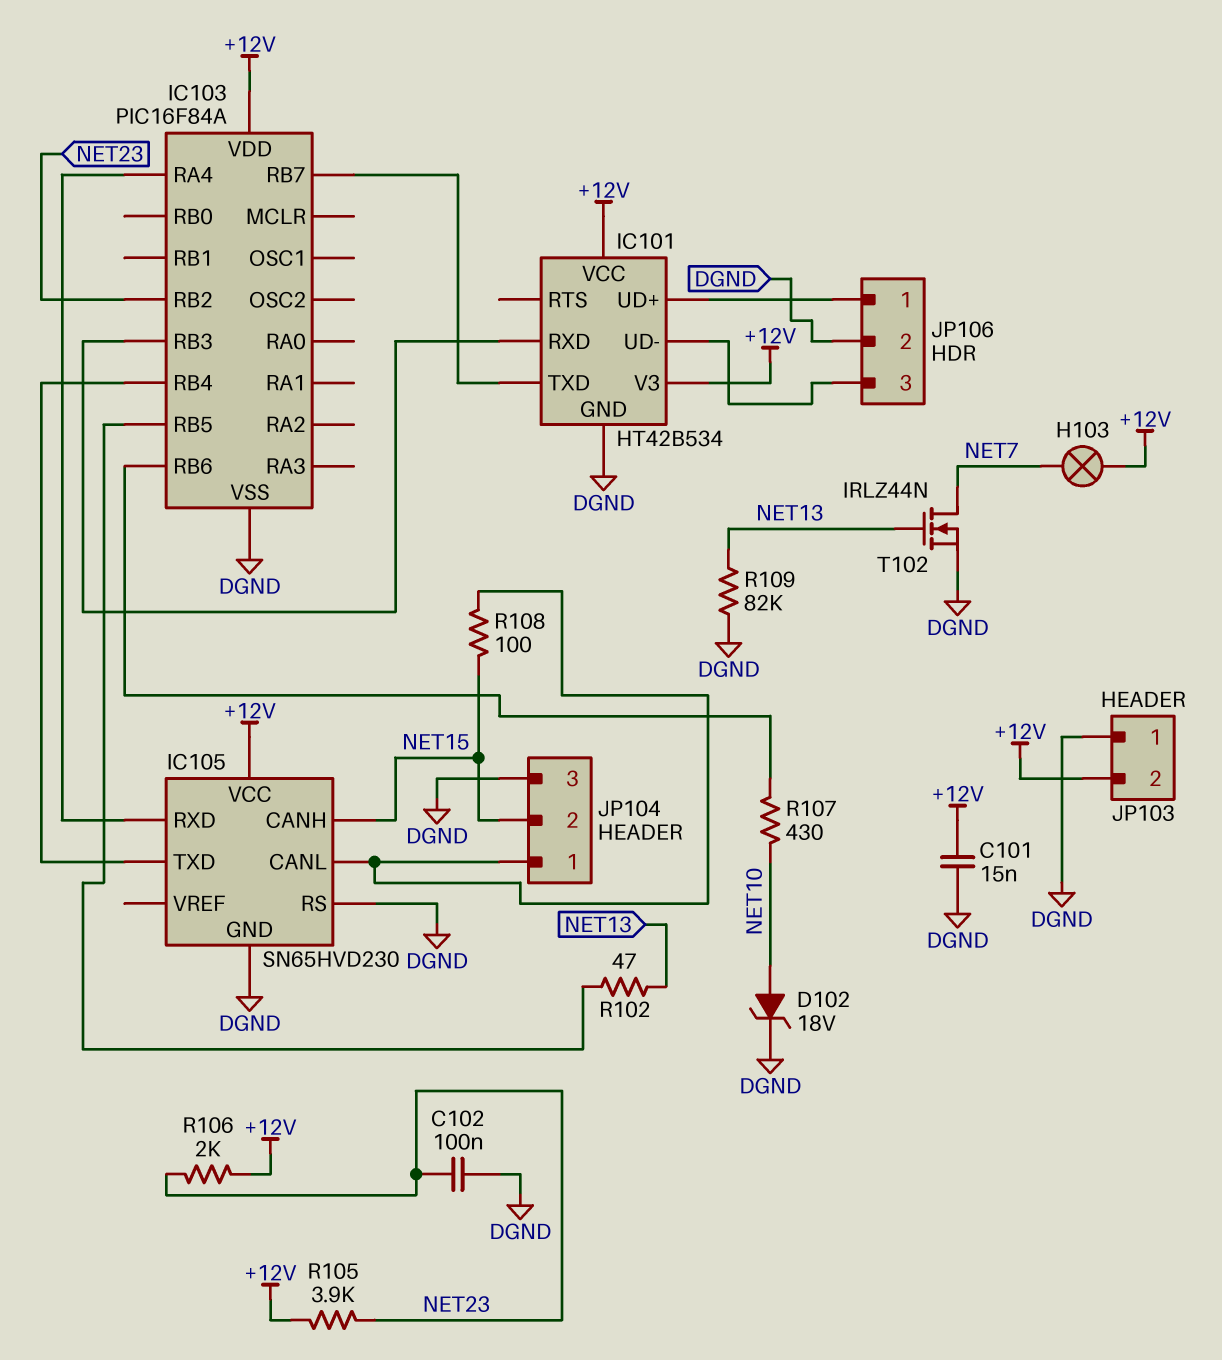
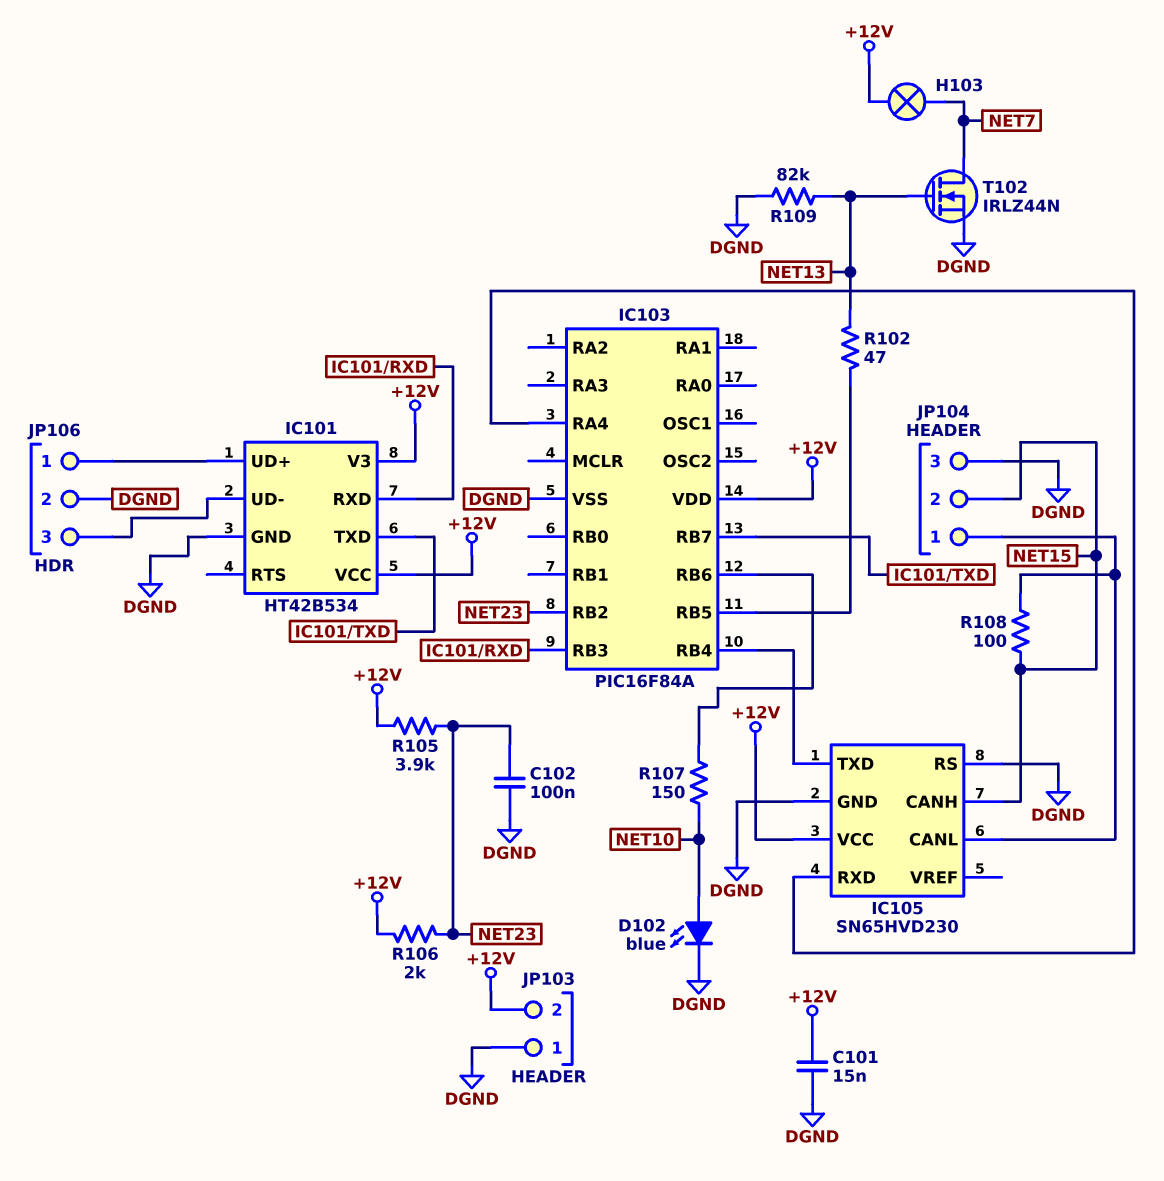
D102: zener 18V (A NET10, K DGND) -> LED blue (A NET10, K DGND)
R107: 430 (IC103/RB6, NET10) -> 150 (IC103/RB6, NET10)

